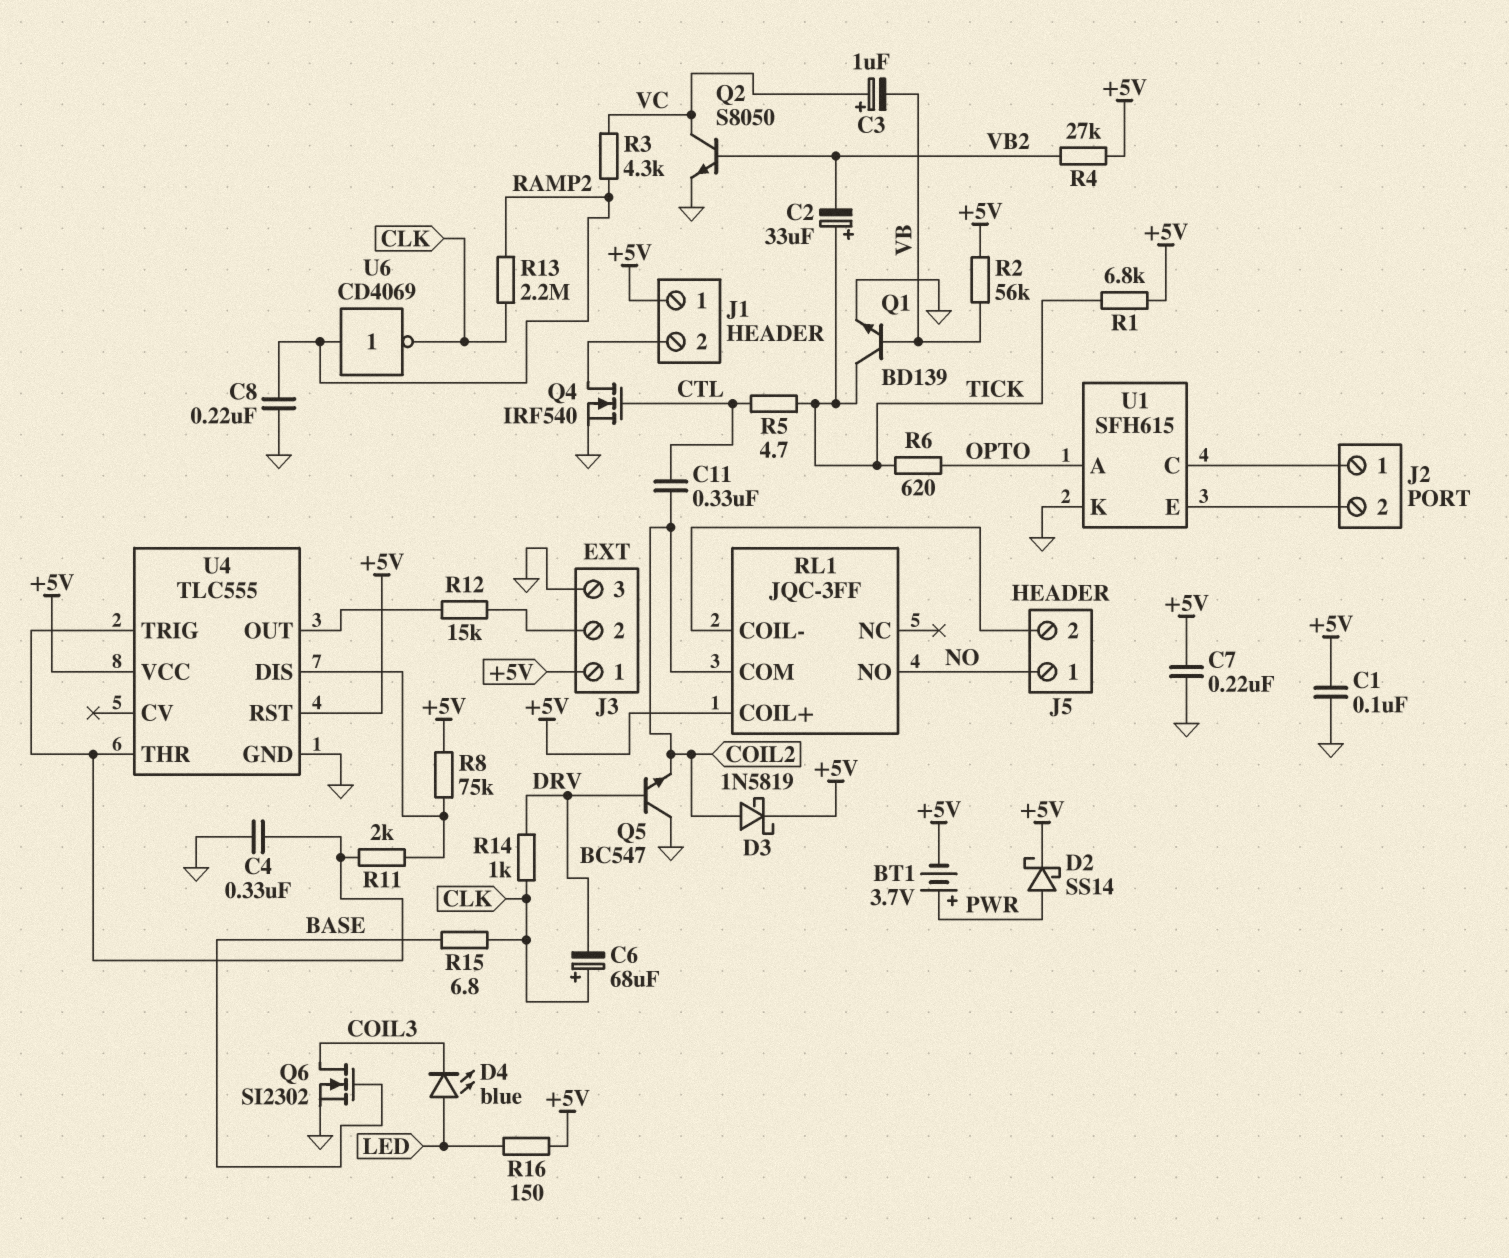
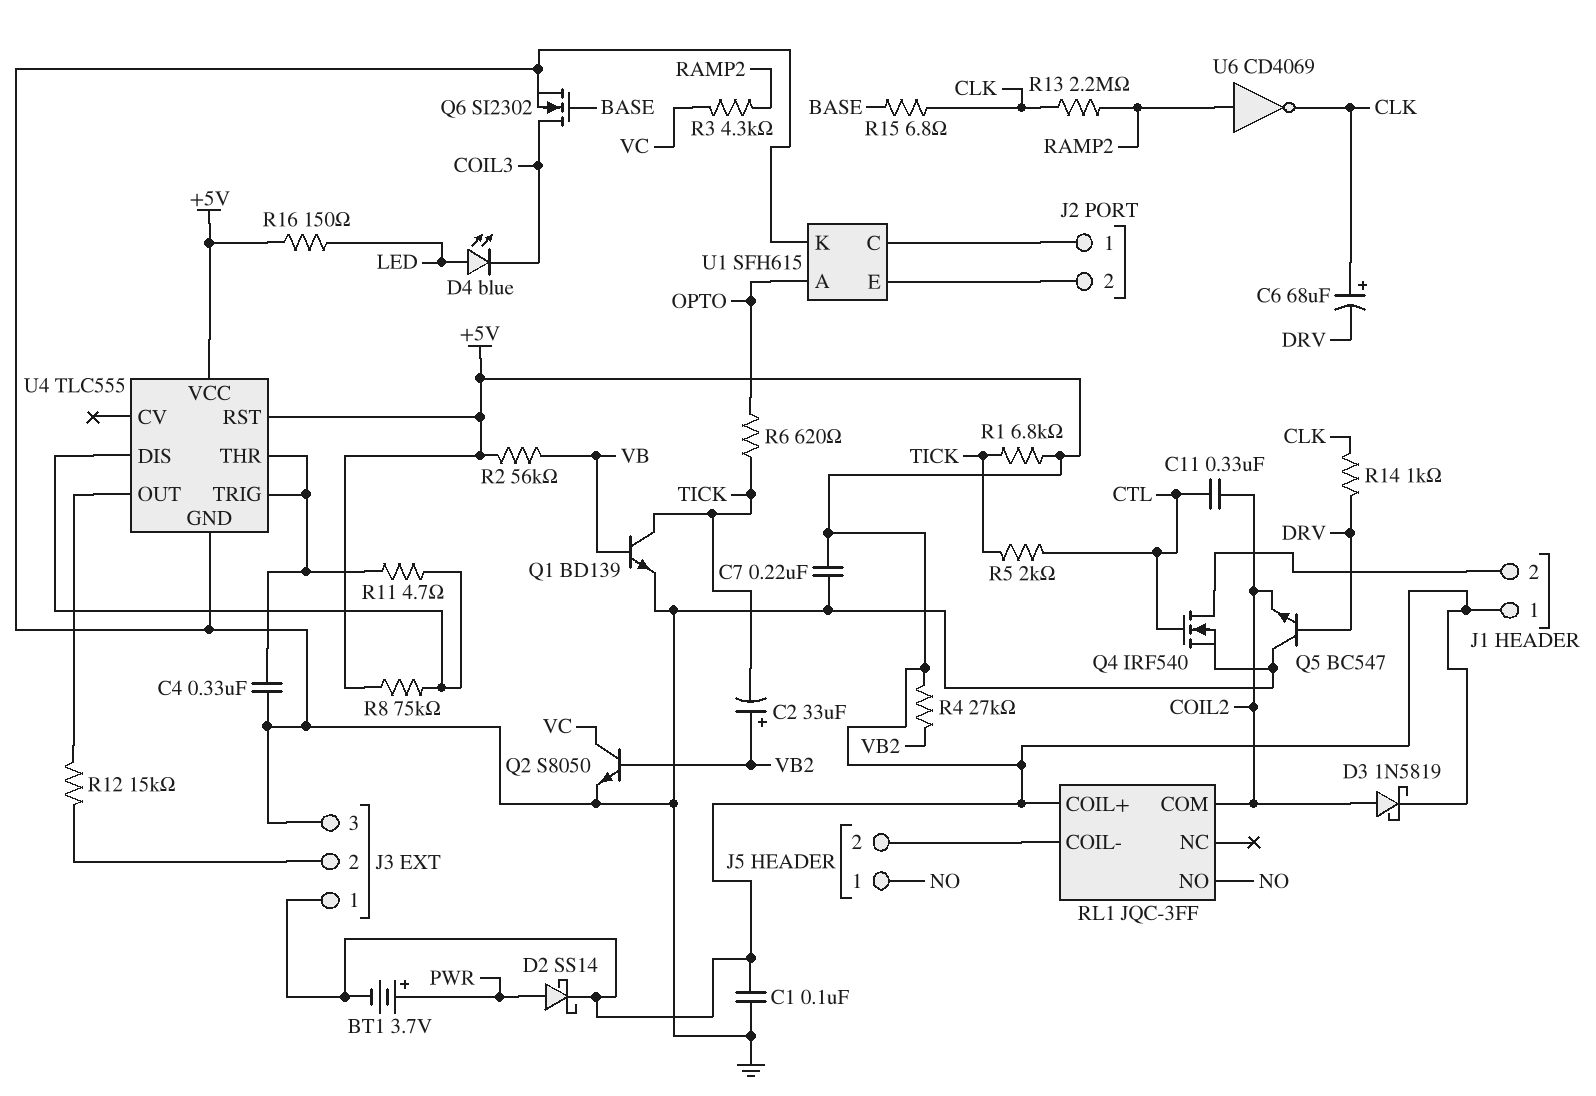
C2: 33uF (plus TICK, minus VB2) -> 33uF (plus VB2, minus TICK)
C3: 1uF (plus VC, minus VB) -> none
C8: 220nF (GND, RAMP2) -> none
R5: 4.7 (CTL, TICK) -> 2k (CTL, TICK)
R11: 2k (U4/DIS, U4/THR) -> 4.7 (U4/DIS, U4/THR)

